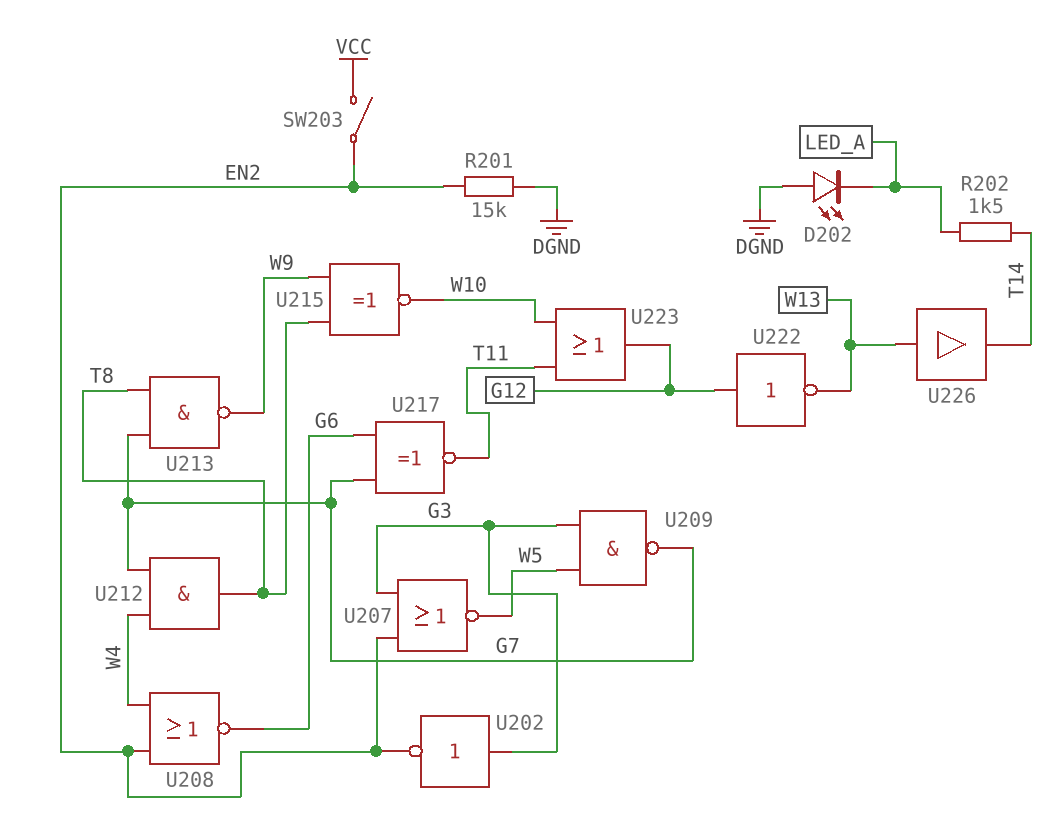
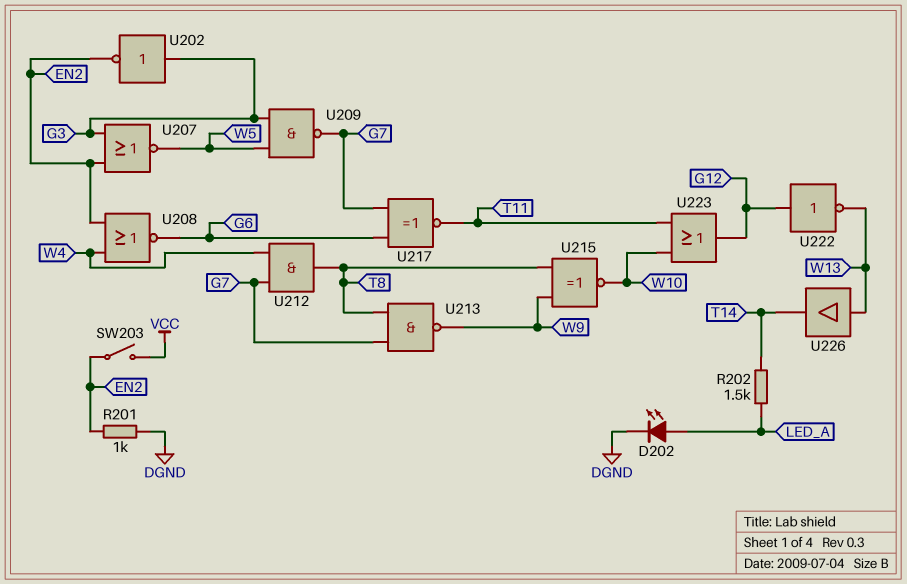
D202: LED (A DGND, K LED_A) -> LED (A LED_A, K DGND)
R201: 15k (DGND, EN2) -> 1k (DGND, EN2)

